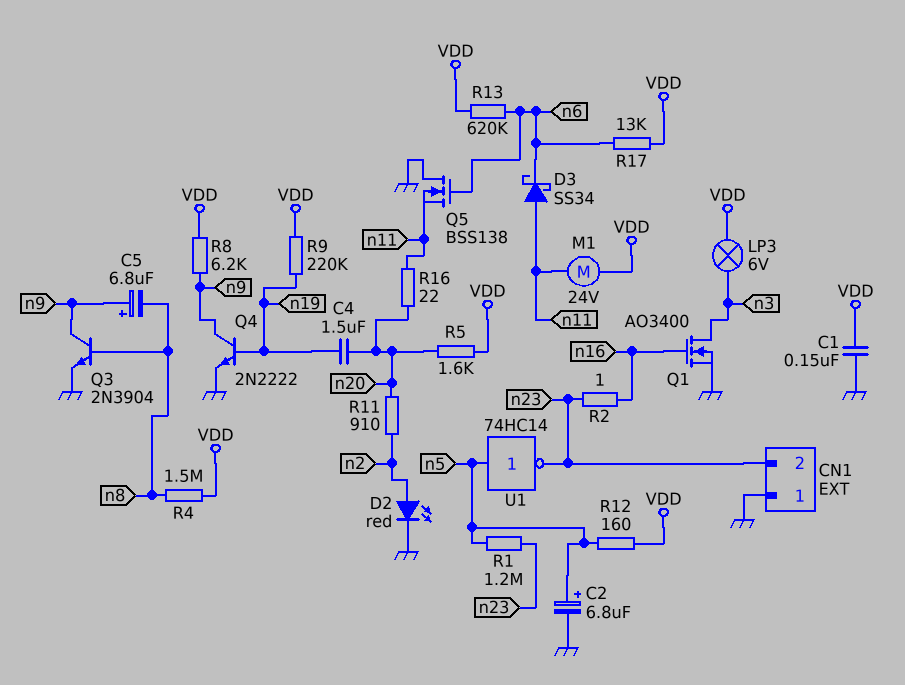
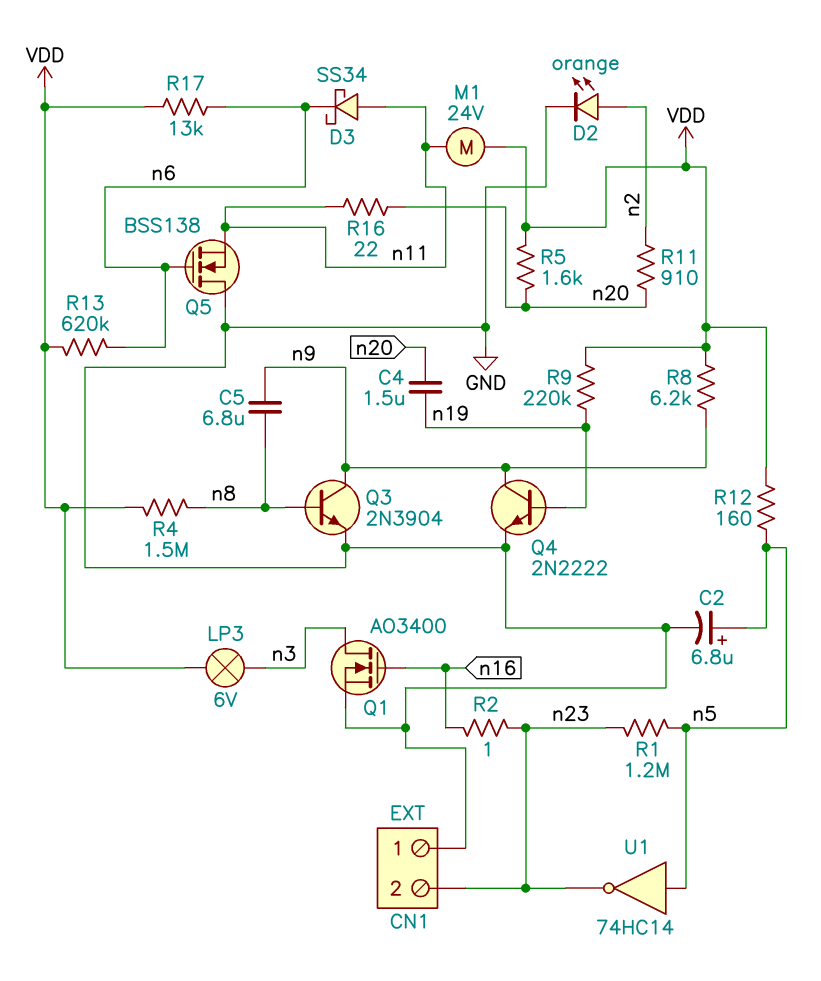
C1: 150nF (GND, VDD) -> none
C5: 6.8uF (plus n9, minus n8) -> 6.8uF (n8, n9)
D2: LED red (A n2, K GND) -> LED orange (A n2, K GND)

